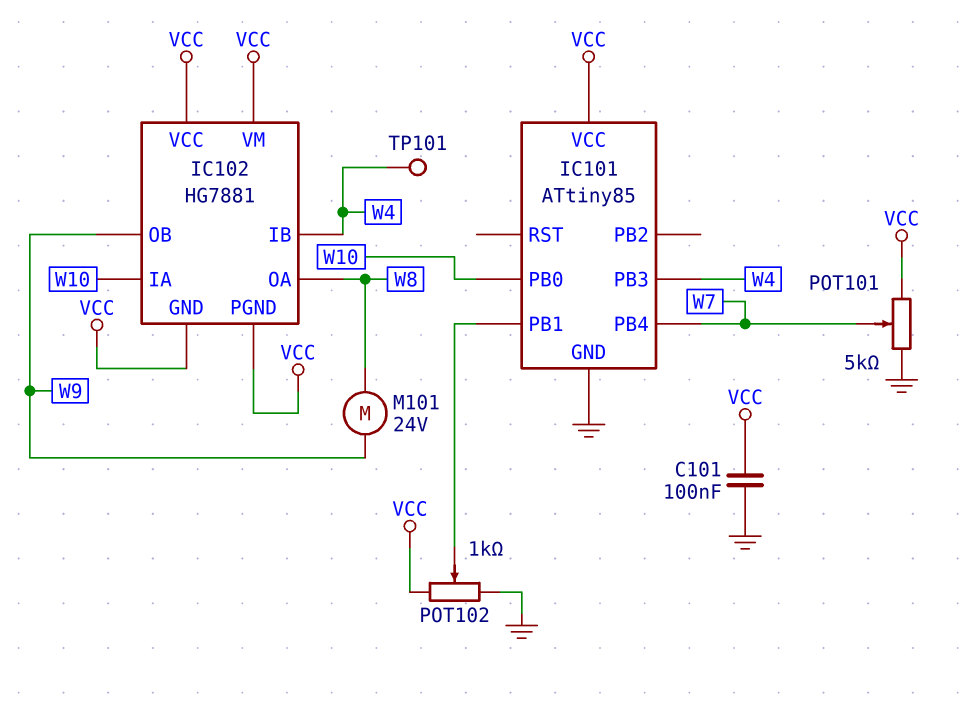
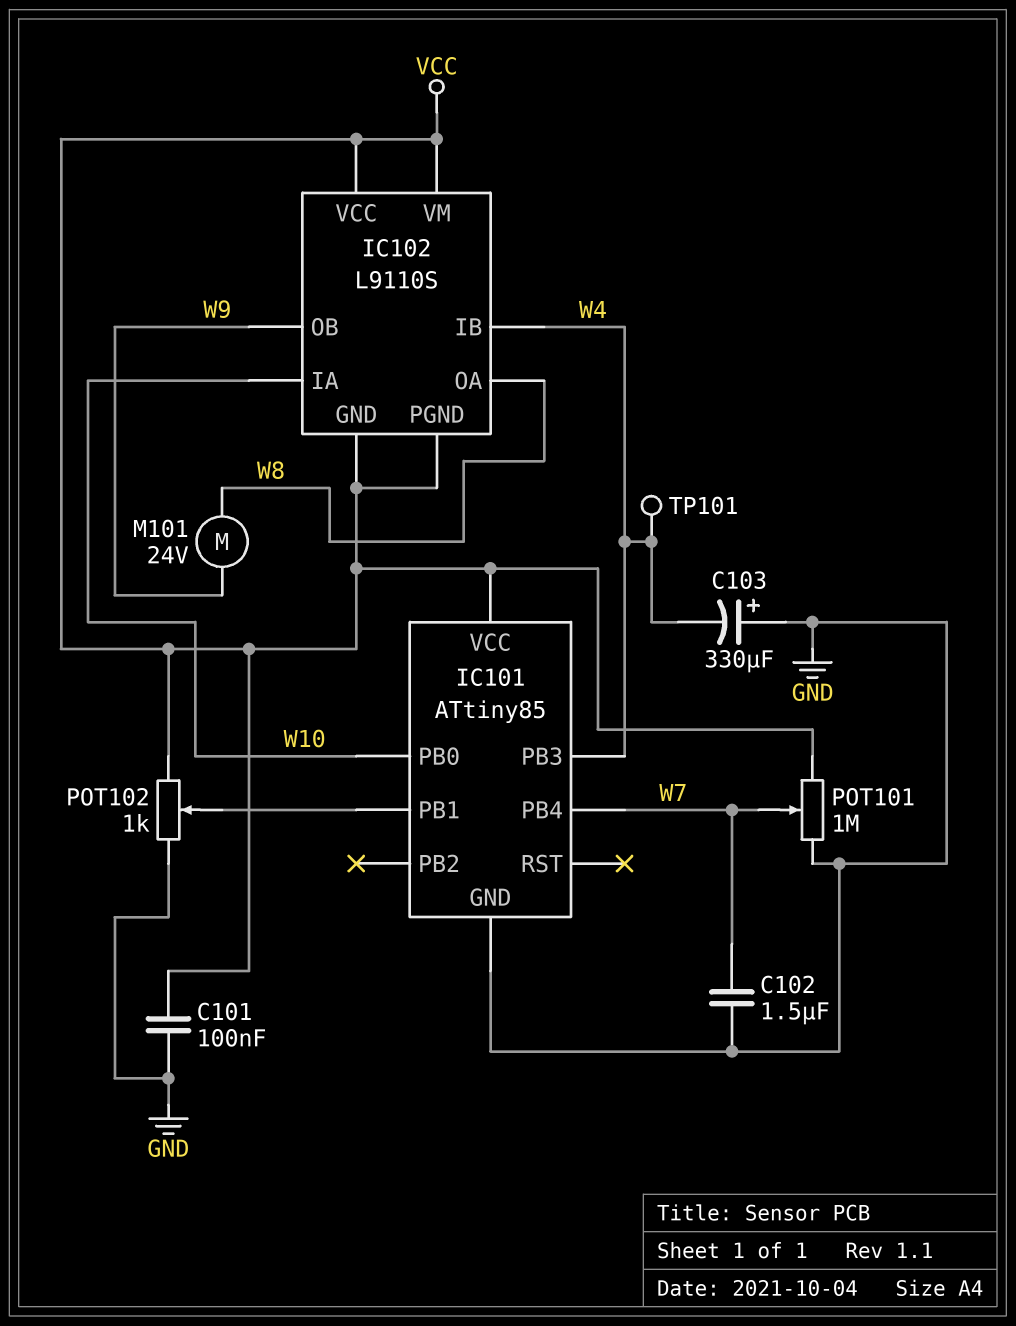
C102: none -> 1.5uF (GND, W7)
C103: none -> 330uF (plus GND, minus W4)
IC102: HG7881 -> L9110S
POT101: 5k (GND, VCC, wiper W7) -> 1M (GND, VCC, wiper W7)

